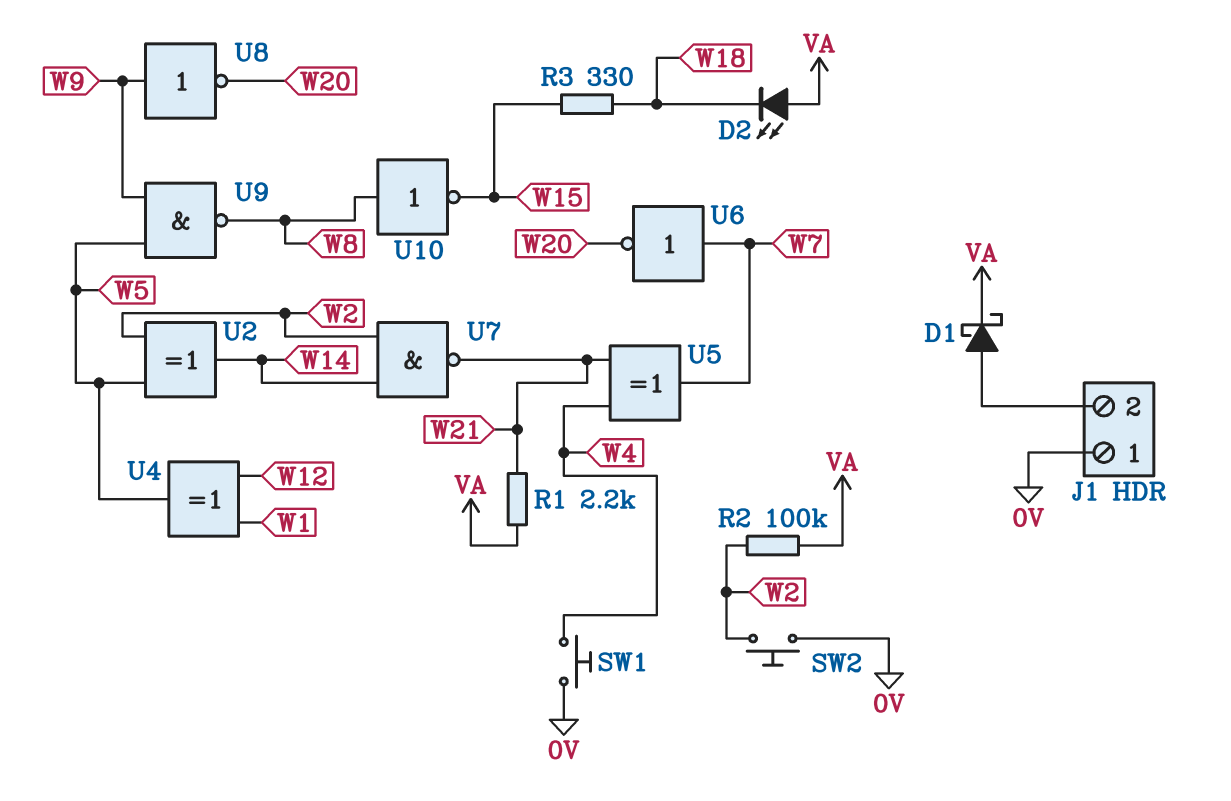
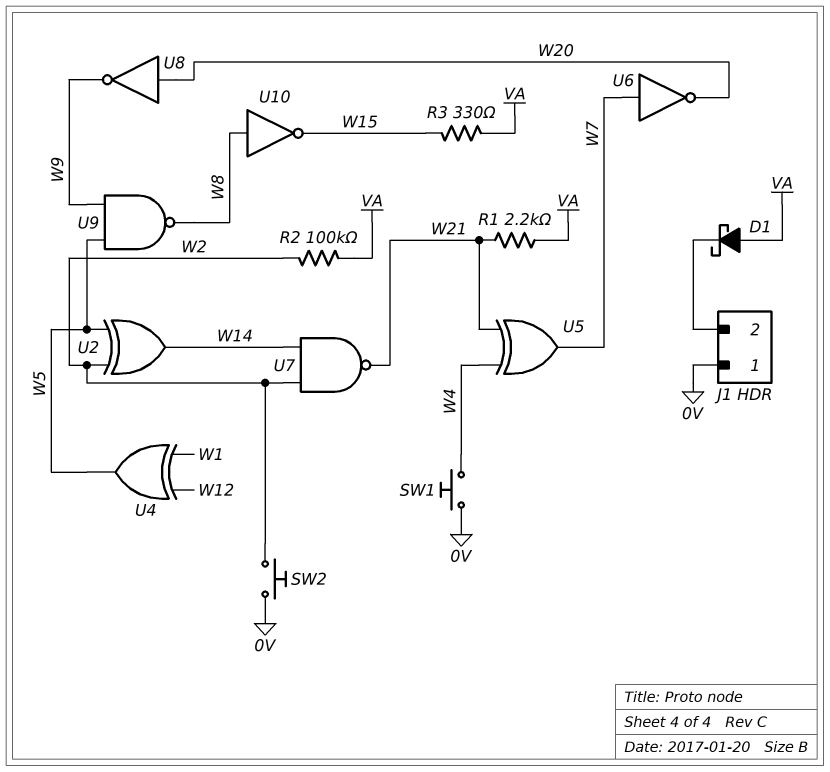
D1: schottky (A J1/2, K VA) -> schottky (A VA, K J1/2)
D2: LED (A VA, K W18) -> none
R3: 330 (W15, W18) -> 330 (VA, W15)
U8: NOT (in W9, out W20) -> NOT (in W20, out W9)

